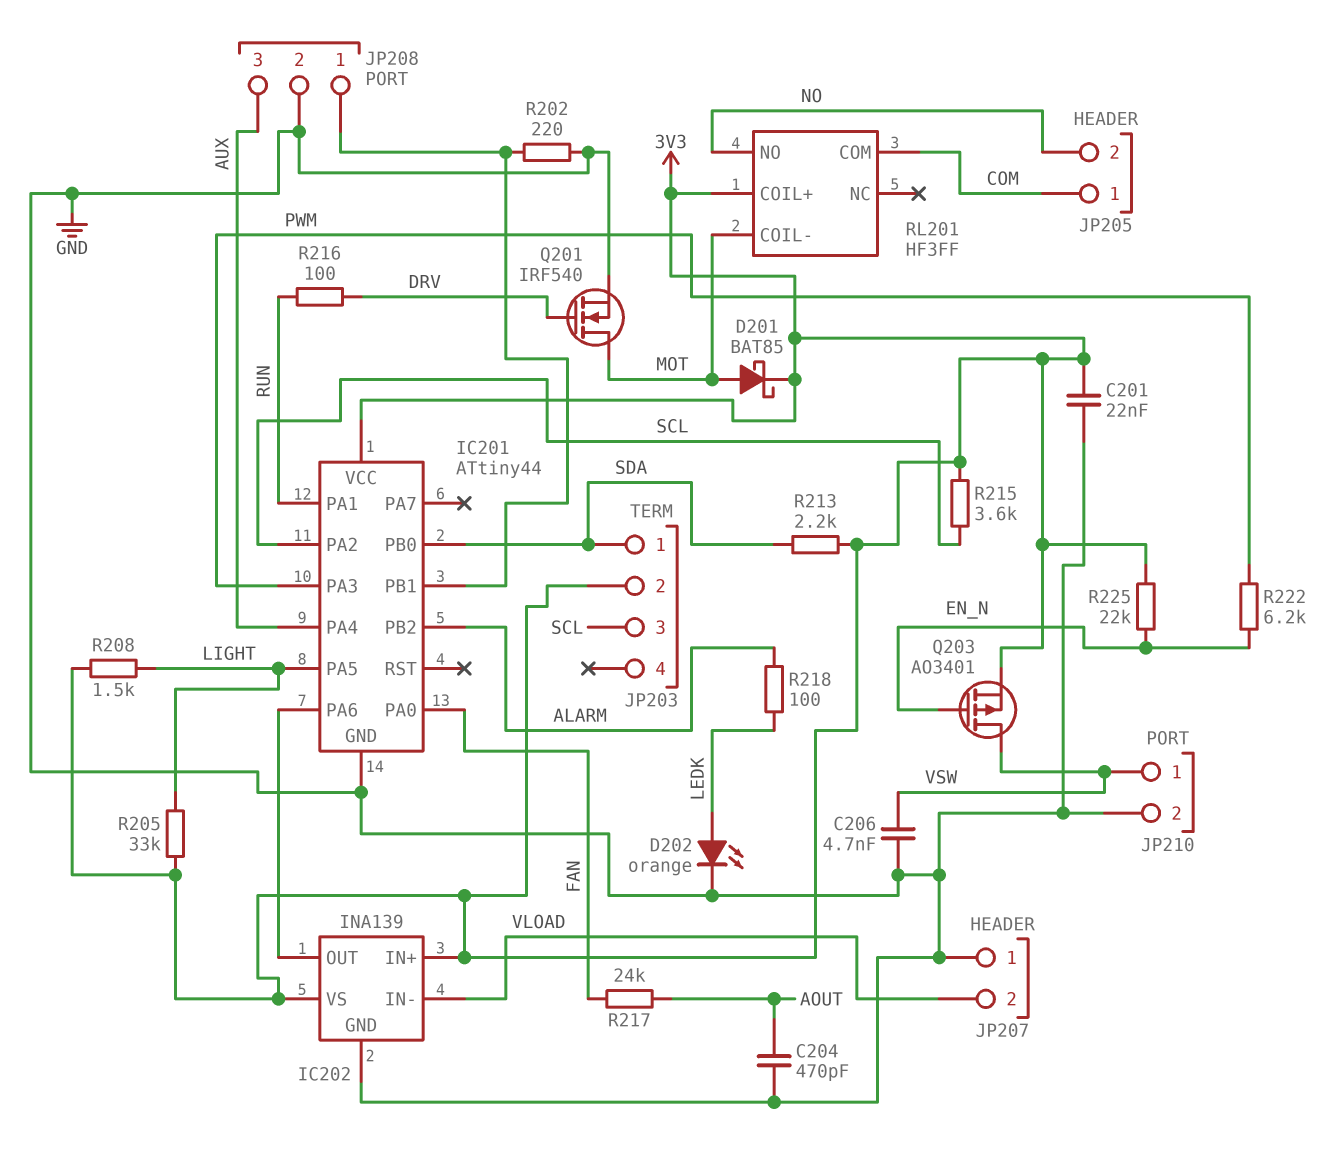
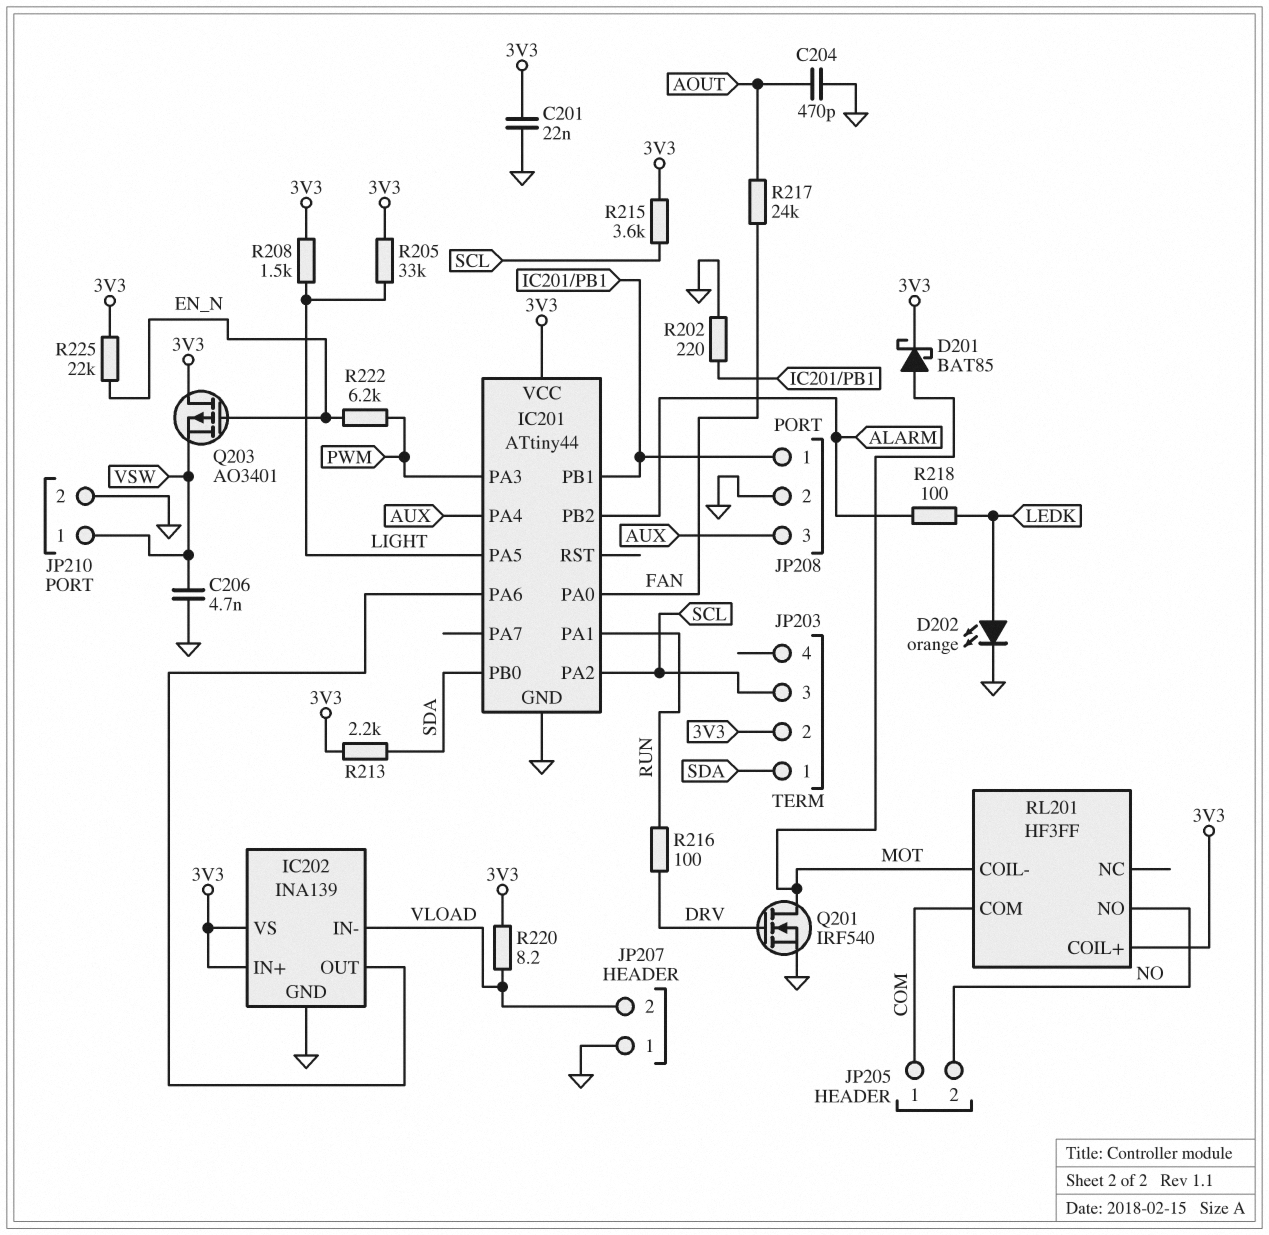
Q203: PMOS AO3401 (G EN_N, D VSW, S 3V3) -> PMOS AO3401 (G EN_N, D 3V3, S VSW)
R220: none -> 8.2 (3V3, VLOAD)

